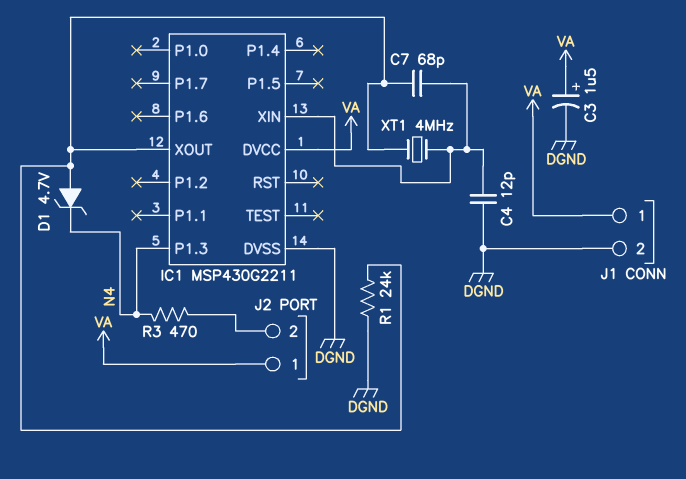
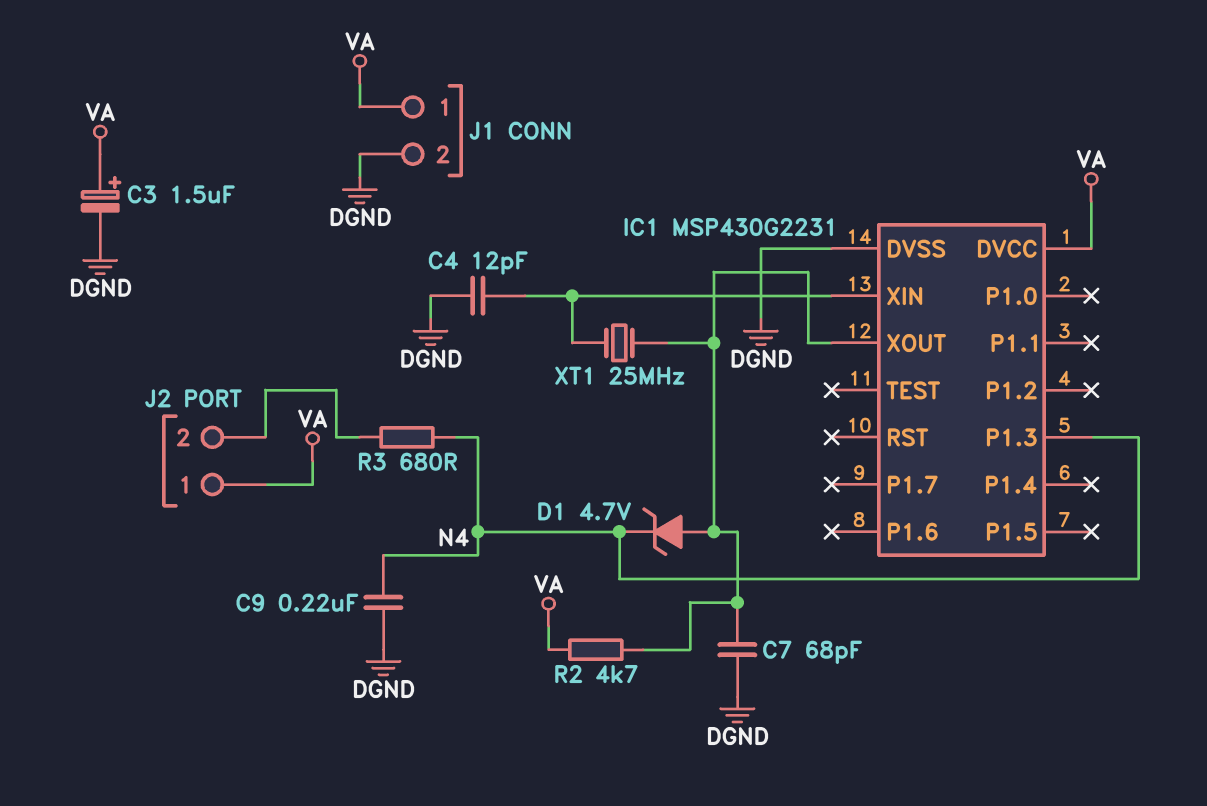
C7: 68pF (IC1/XIN, IC1/XOUT) -> 68pF (DGND, IC1/XOUT)
C9: none -> 220nF (DGND, N4)
IC1: MSP430G2211 -> MSP430G2231
R1: 24k (DGND, IC1/XOUT) -> none
R2: none -> 4.7k (IC1/XOUT, VA)
R3: 470 (J2/2, N4) -> 680 (J2/2, N4)
XT1: 4MHz (IC1/XIN, IC1/XOUT) -> 25MHz (IC1/XIN, IC1/XOUT)

